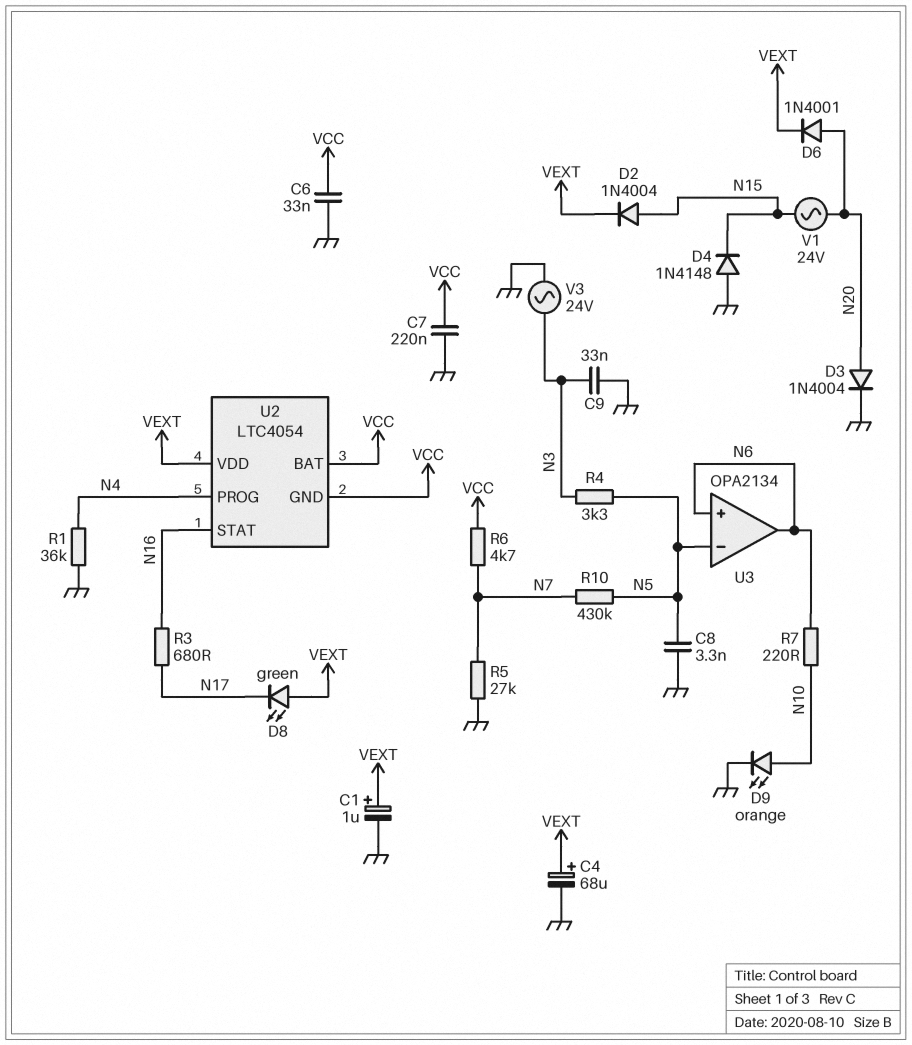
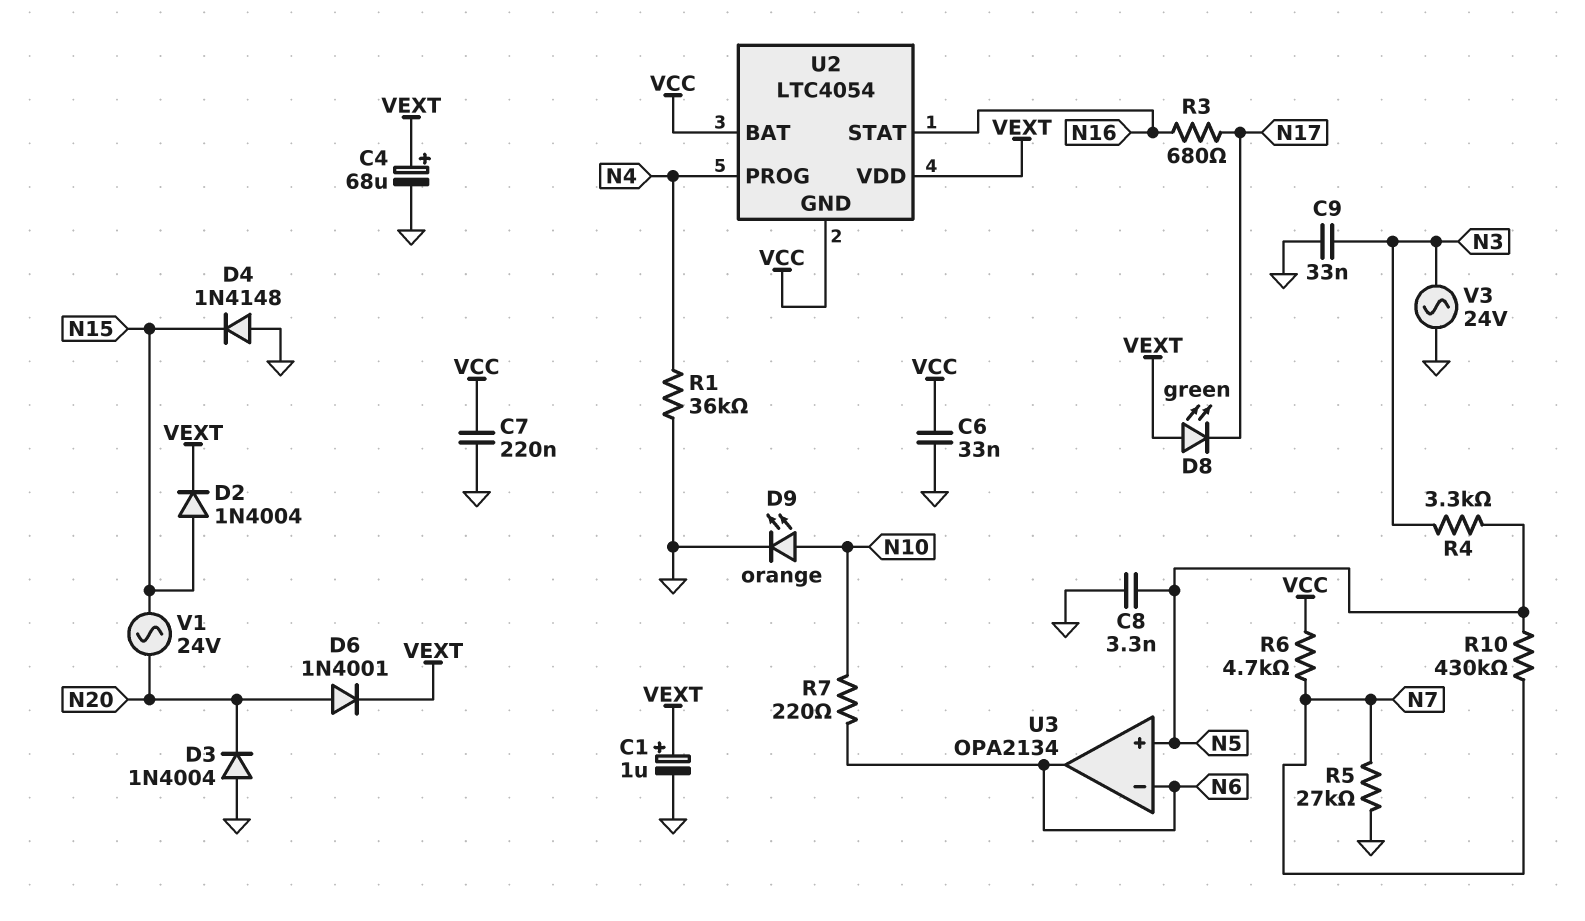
D3: diode 1N4004 (A N20, K GND) -> diode 1N4004 (A GND, K N20)
U3 pin in+: N6 -> N5
U3 pin in-: N5 -> N6

